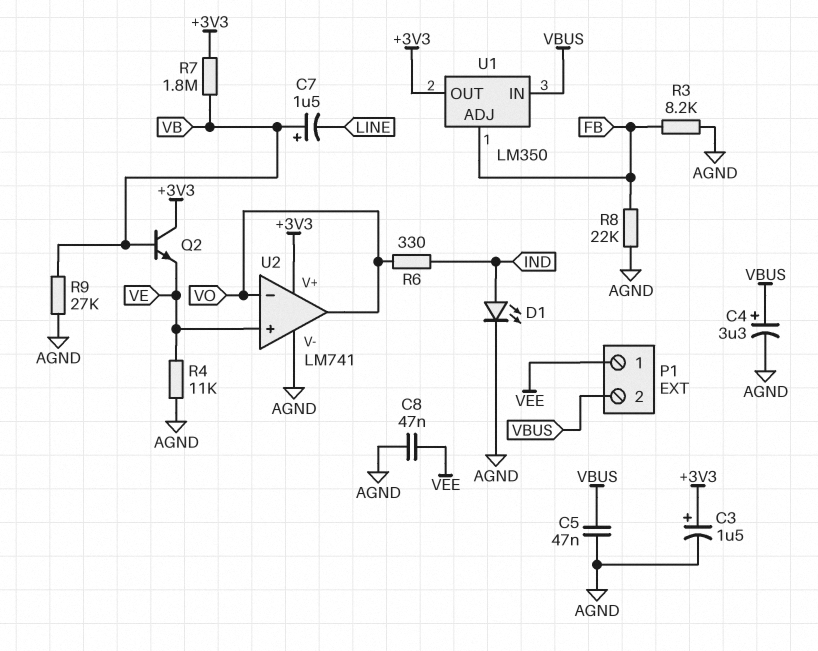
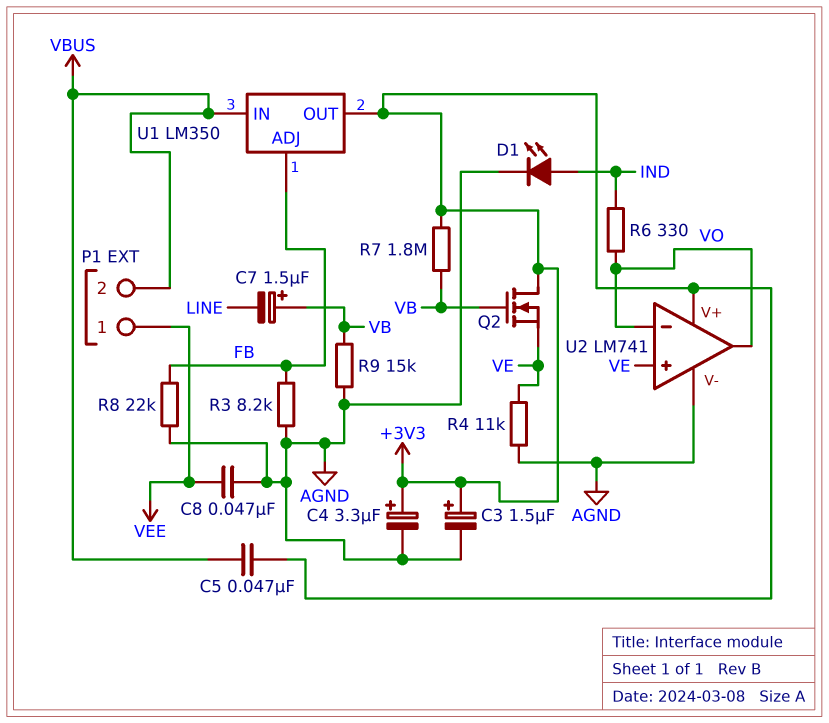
C4: 3.3uF (plus VBUS, minus AGND) -> 3.3uF (plus +3V3, minus AGND)
C5: 47nF (AGND, VBUS) -> 47nF (+3V3, VBUS)
Q2: NPN (B VB, C +3V3, E VE) -> NMOS (G VB, D +3V3, S VE)
R9: 27k (AGND, VB) -> 15k (AGND, VB)

